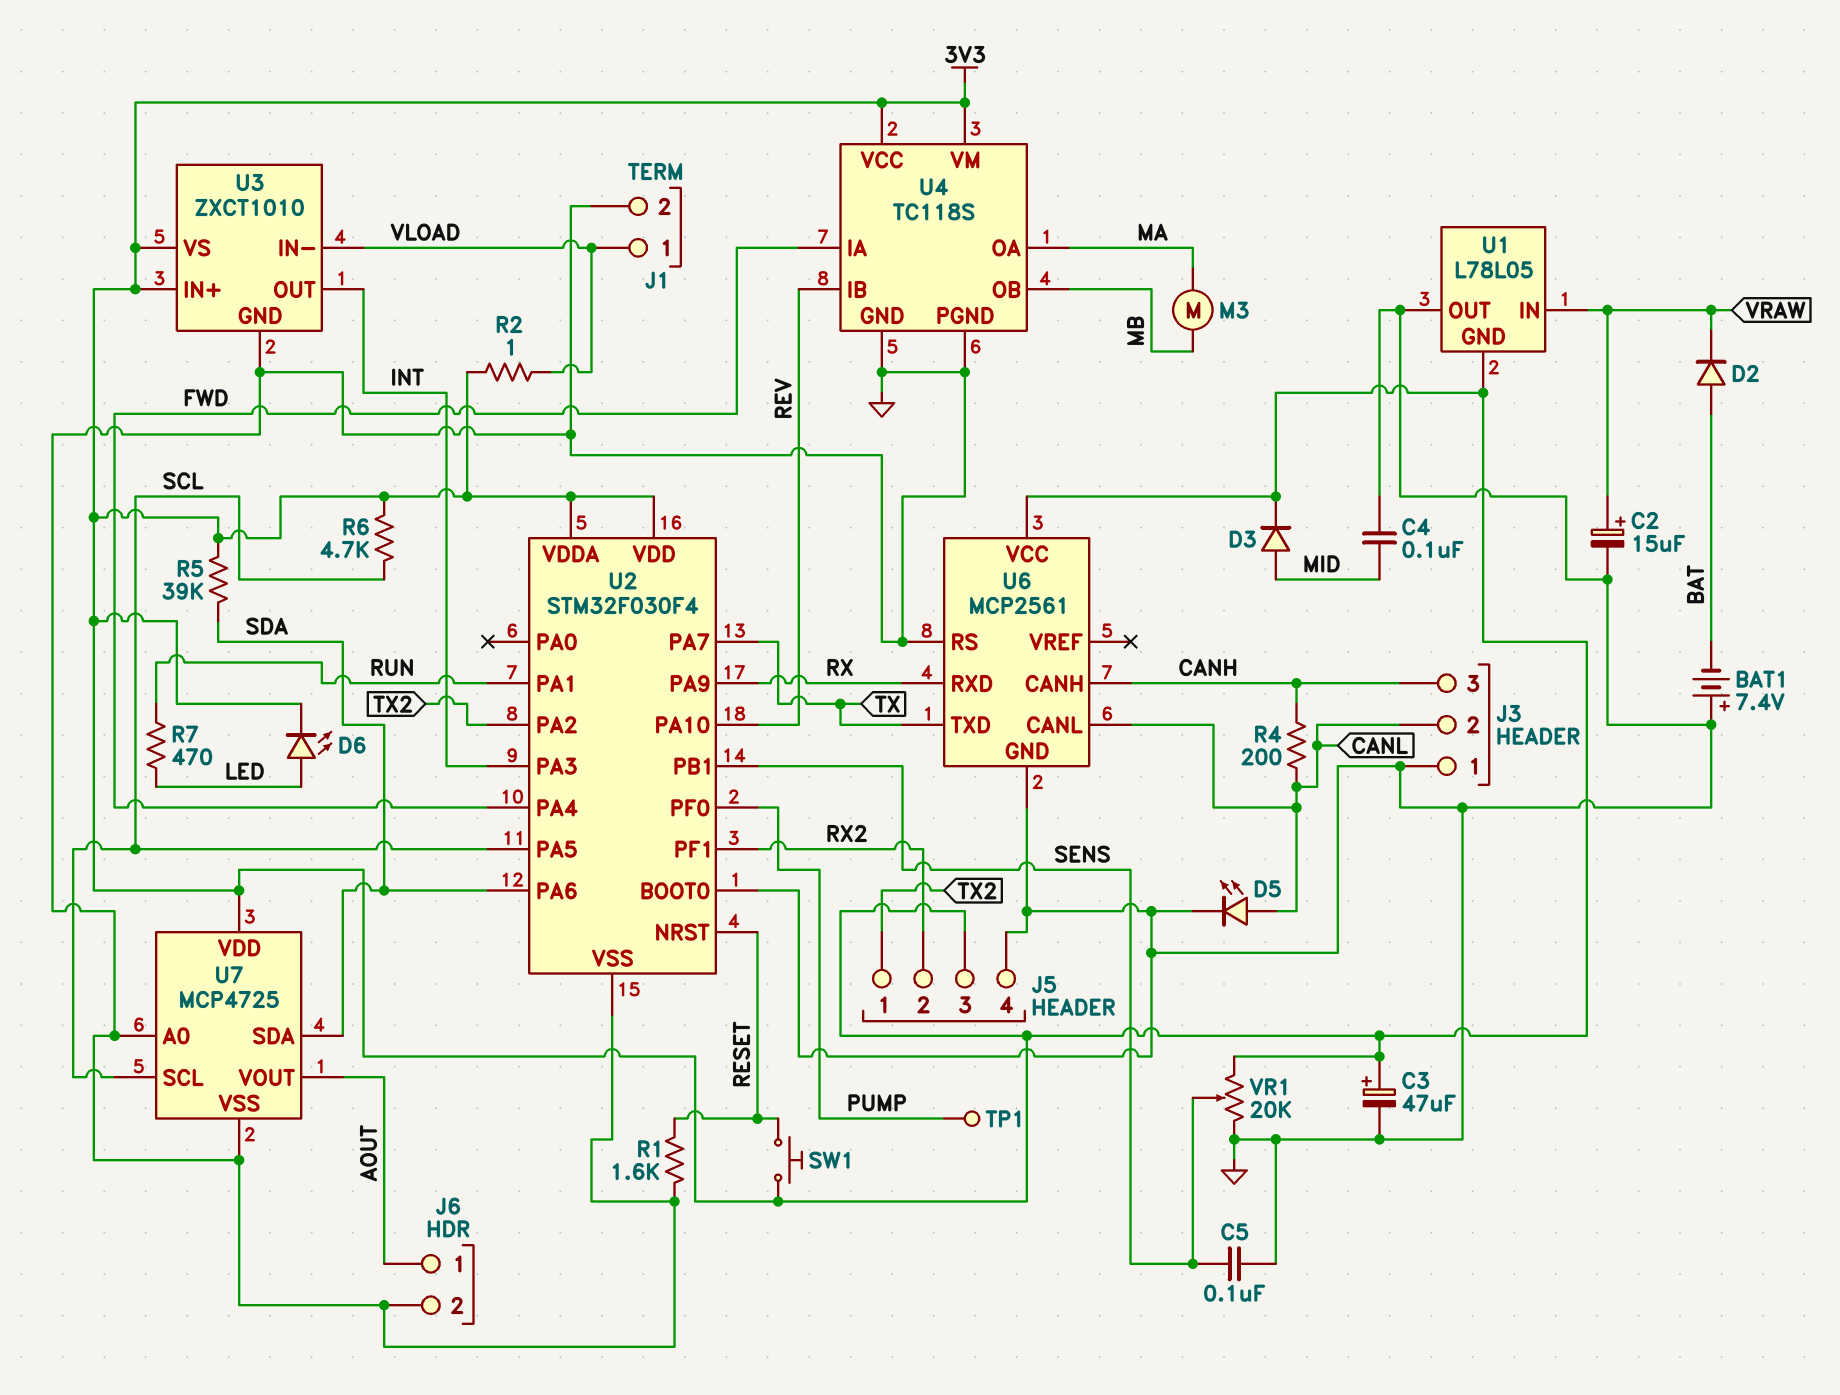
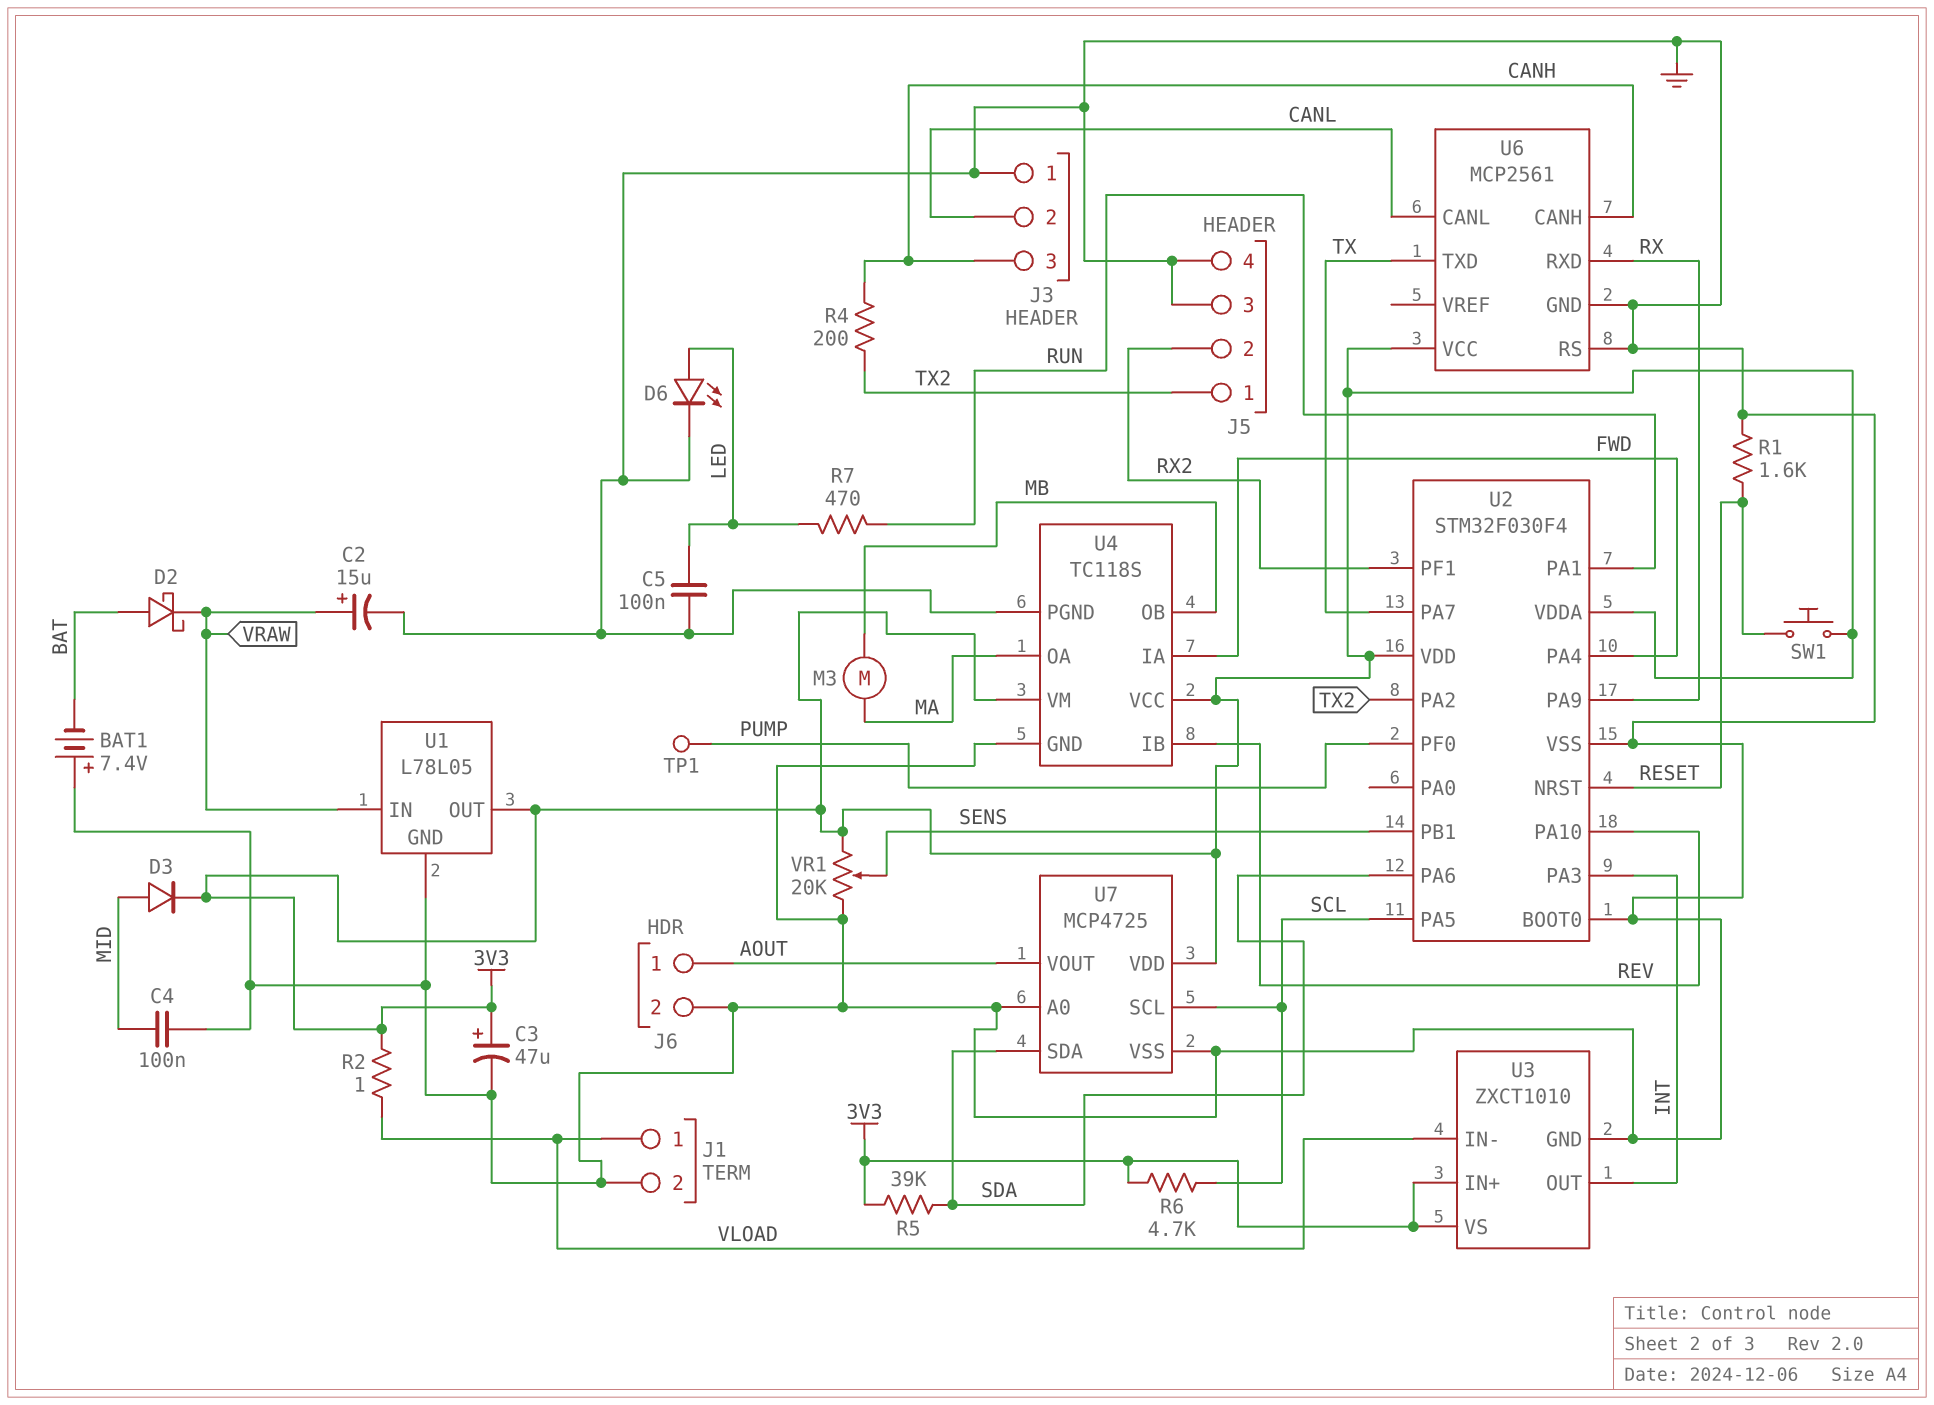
C5: 100nF (GND, SENS) -> 100nF (GND, LED)
D2: diode (A BAT, K VRAW) -> schottky (A BAT, K VRAW)
D5: LED (A CANL, K GND) -> none
D6: LED (A LED, K 3V3) -> LED (A LED, K GND)
J5 pin 3: 3V3 -> GND
R4: 200 (CANH, CANL) -> 200 (CANH, TX2)
U1 pin GND: 3V3 -> GND
U1 pin OUT: GND -> 3V3

